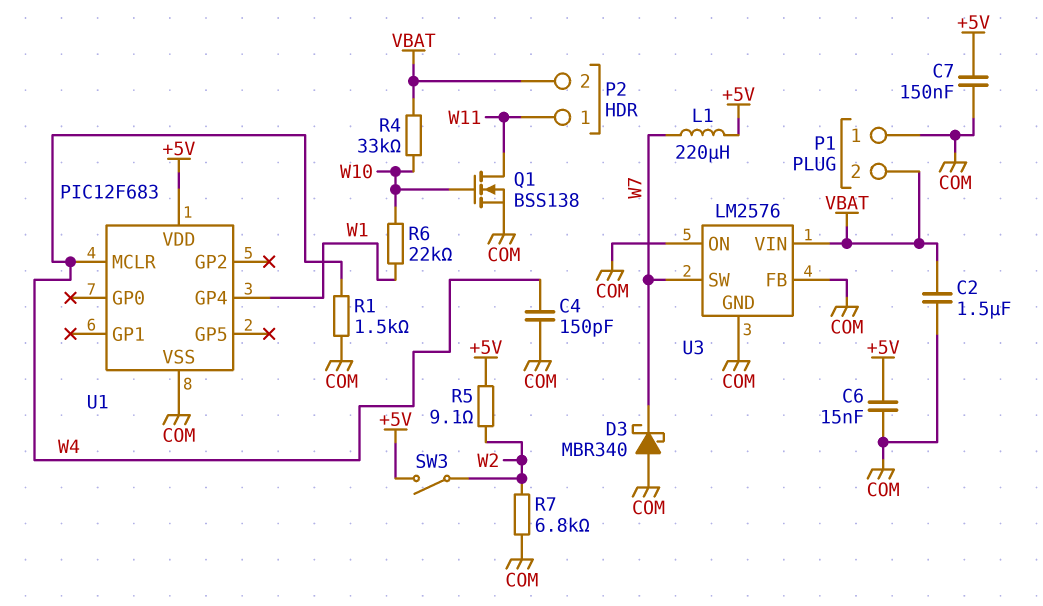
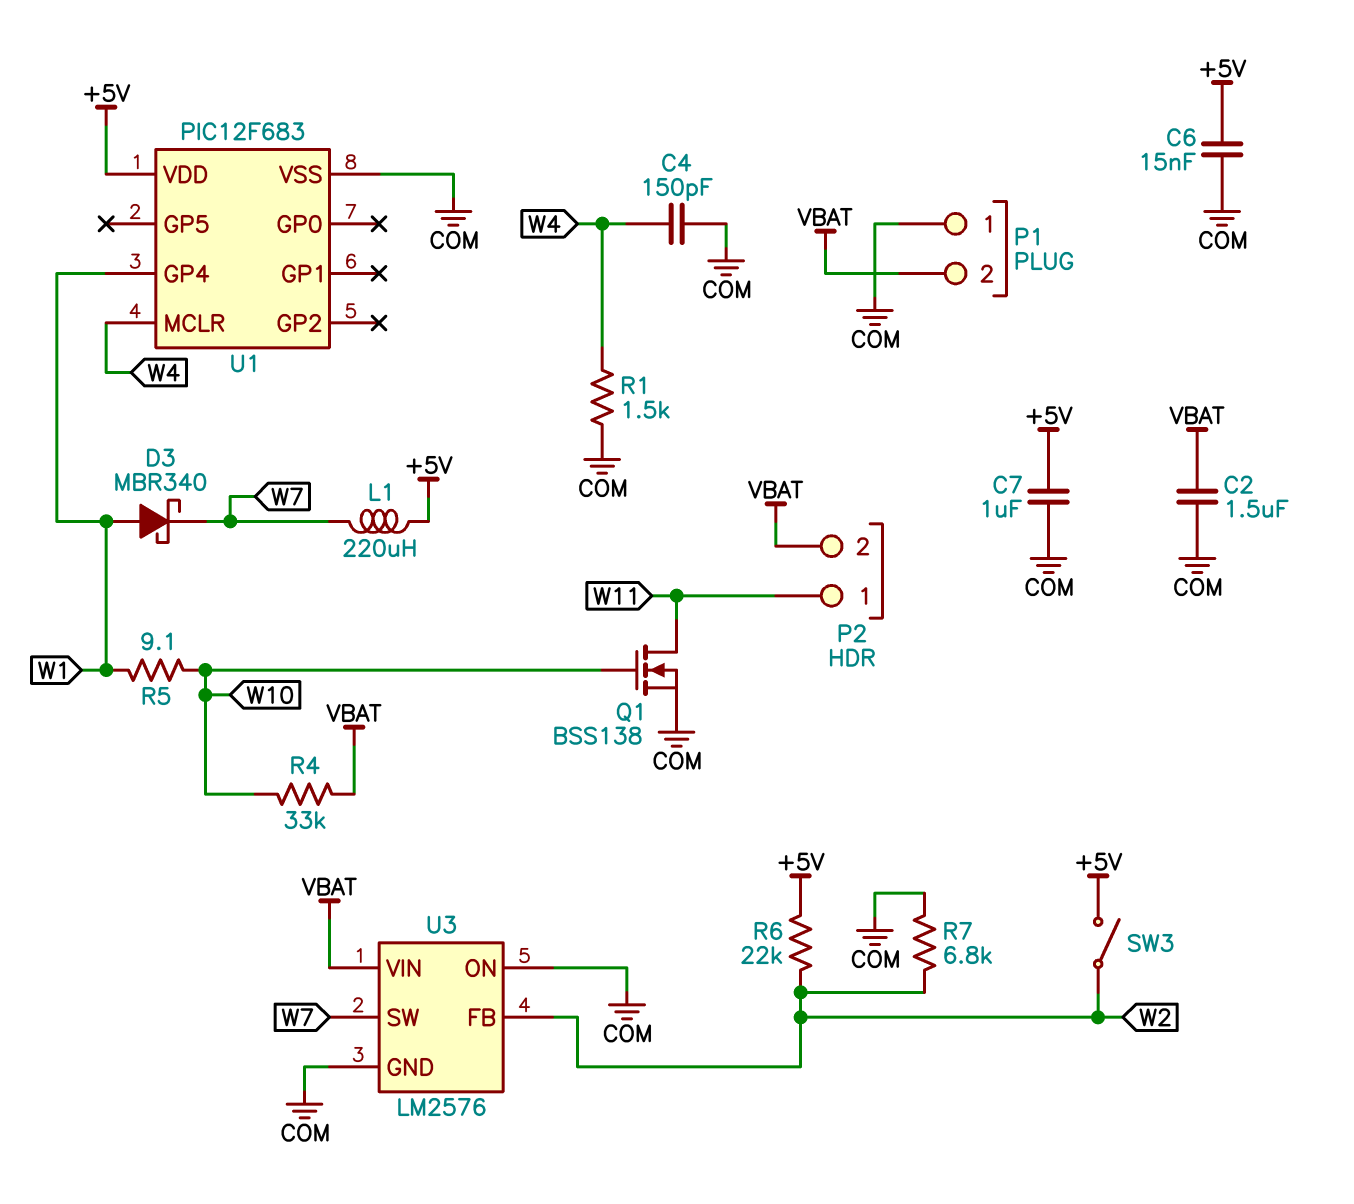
C7: 150nF (+5V, COM) -> 1uF (+5V, COM)
D3: schottky MBR340 (A COM, K W7) -> schottky MBR340 (A W1, K W7)
R5: 9.1 (+5V, W2) -> 9.1 (W1, W10)
R6: 22k (W1, W10) -> 22k (+5V, W2)
U3 pin FB: COM -> W2

